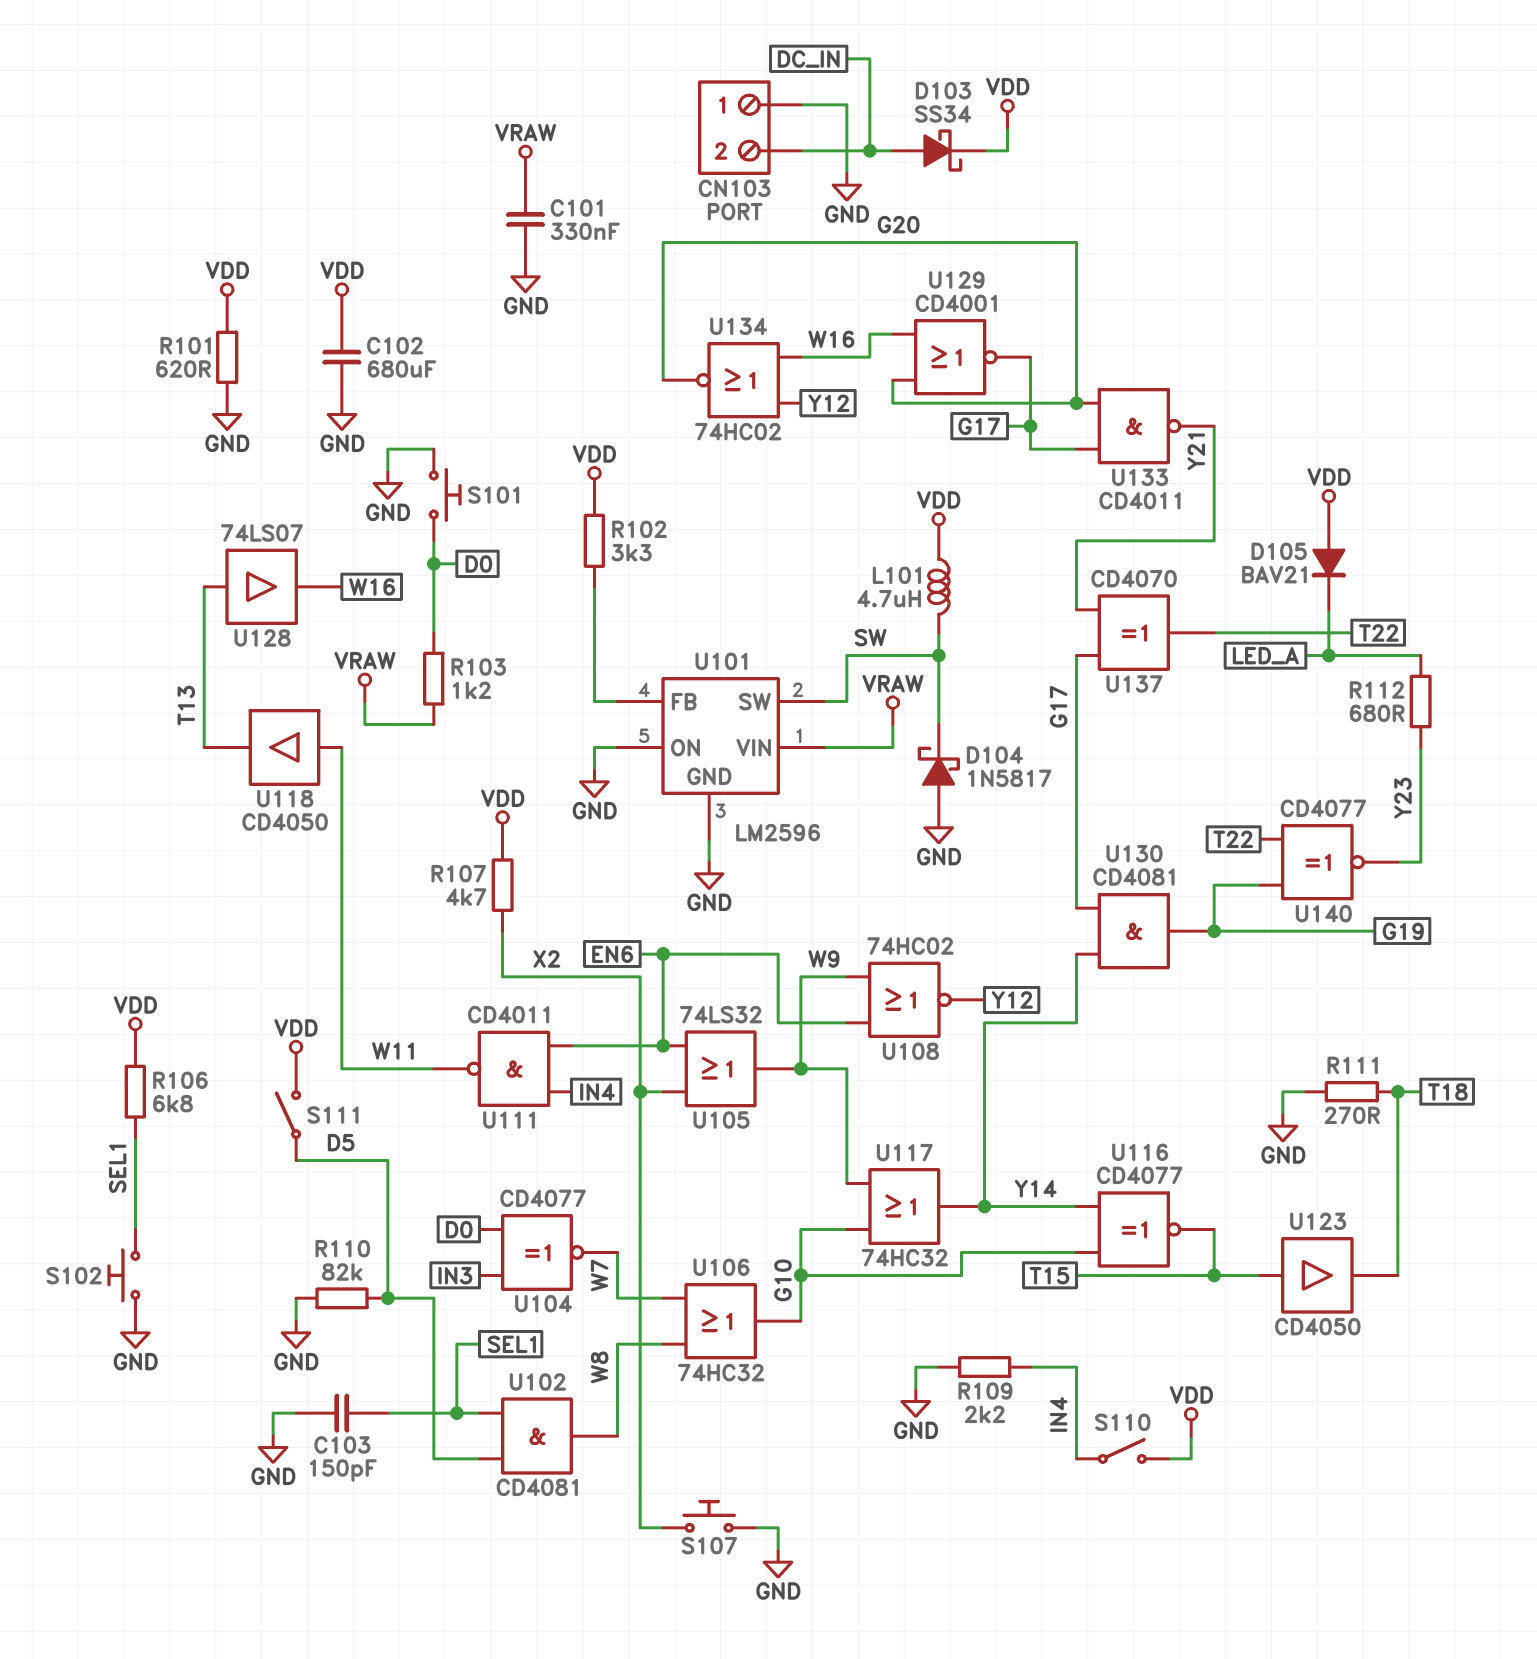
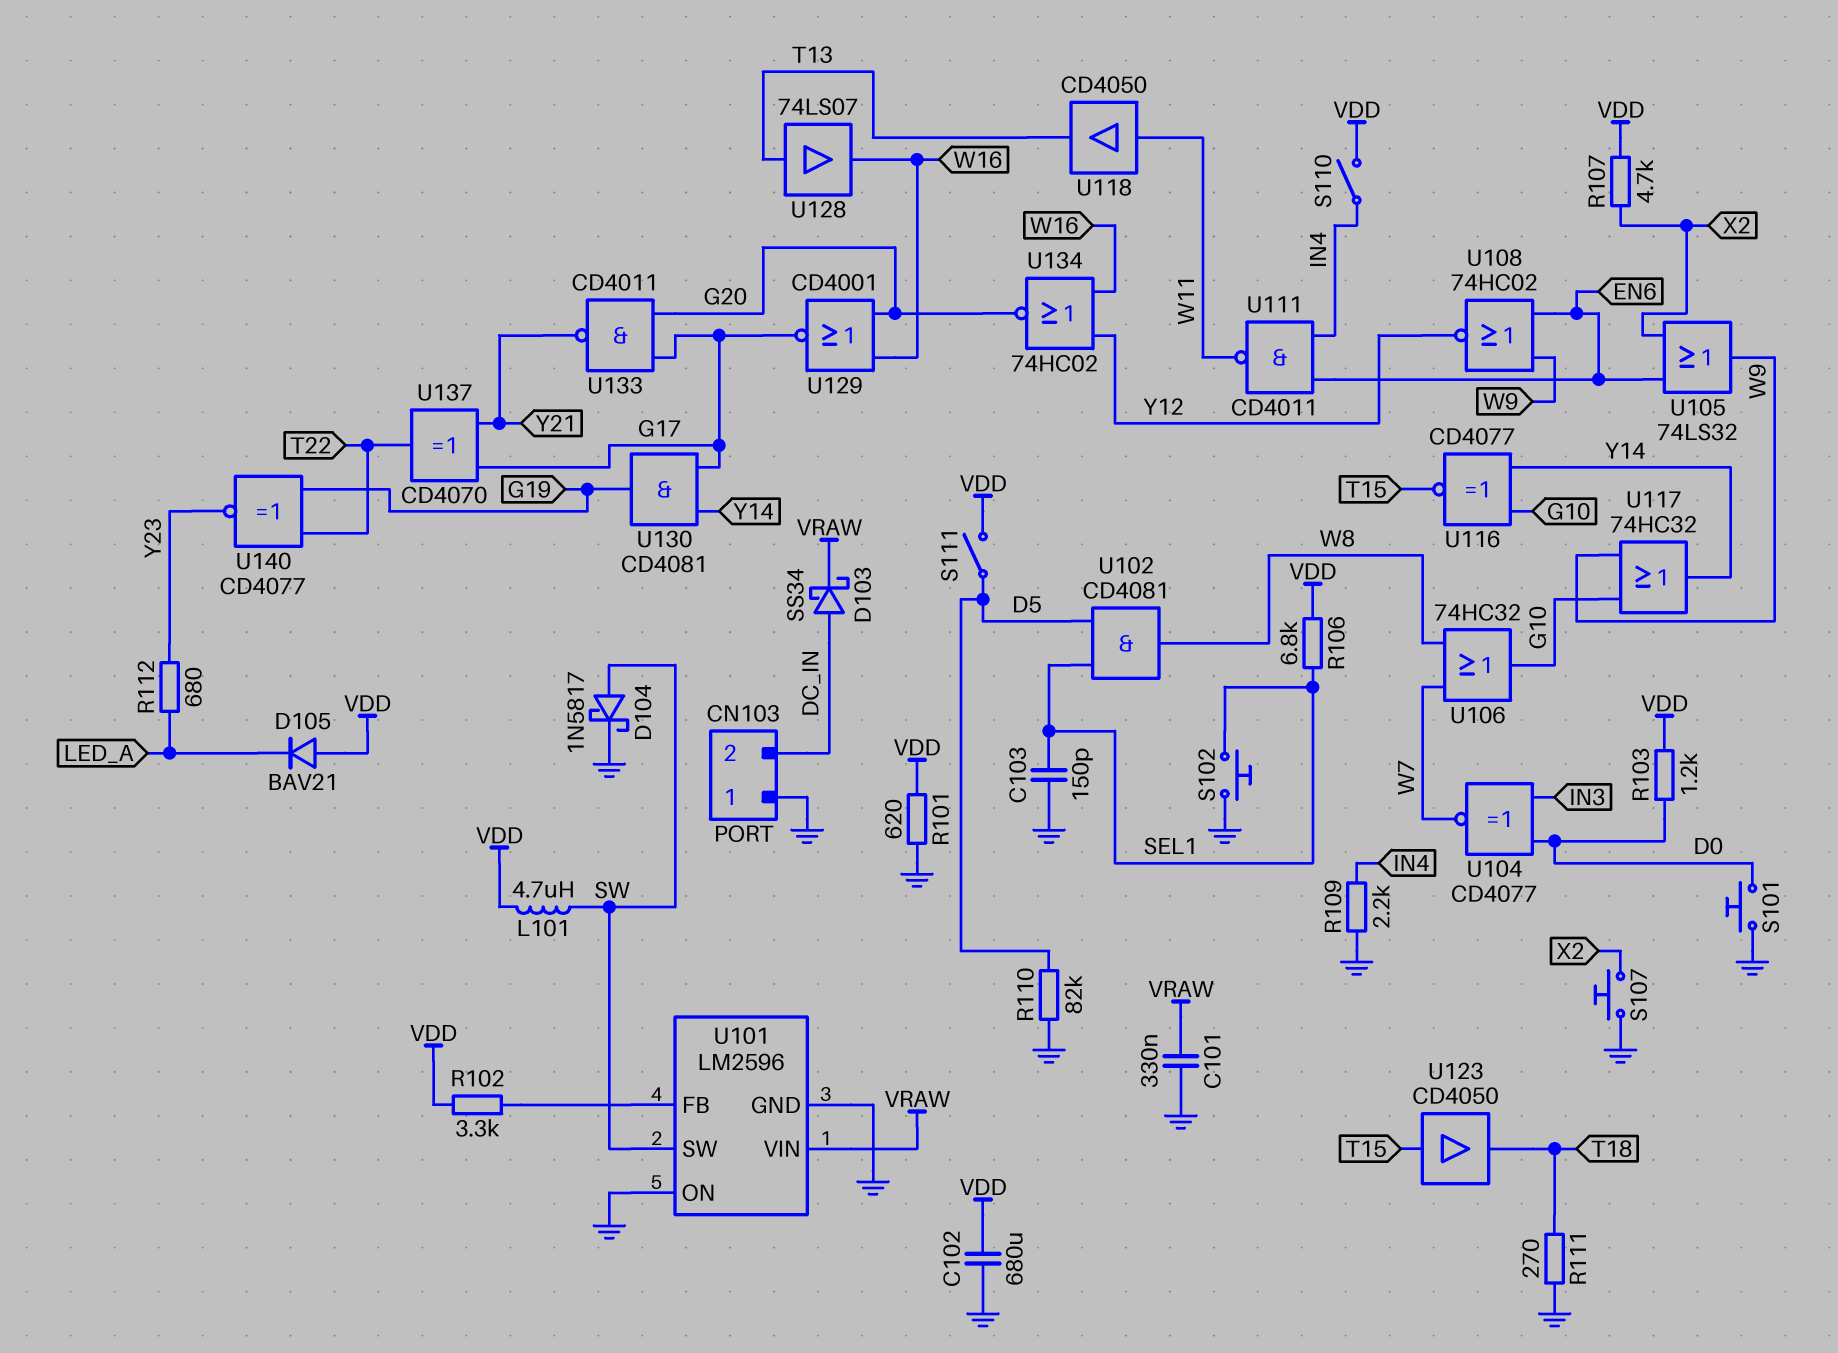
D103: schottky SS34 (A DC_IN, K VDD) -> schottky SS34 (A DC_IN, K VRAW)
D104: schottky 1N5817 (A GND, K SW) -> schottky 1N5817 (A SW, K GND)
R103: 1.2k (D0, VRAW) -> 1.2k (D0, VDD)

